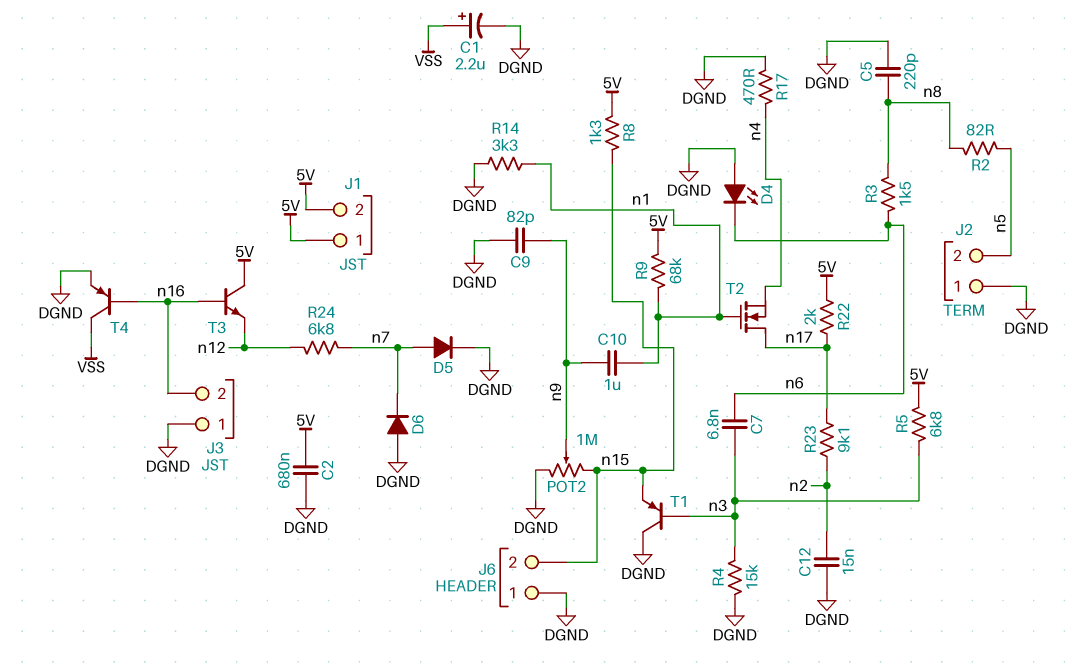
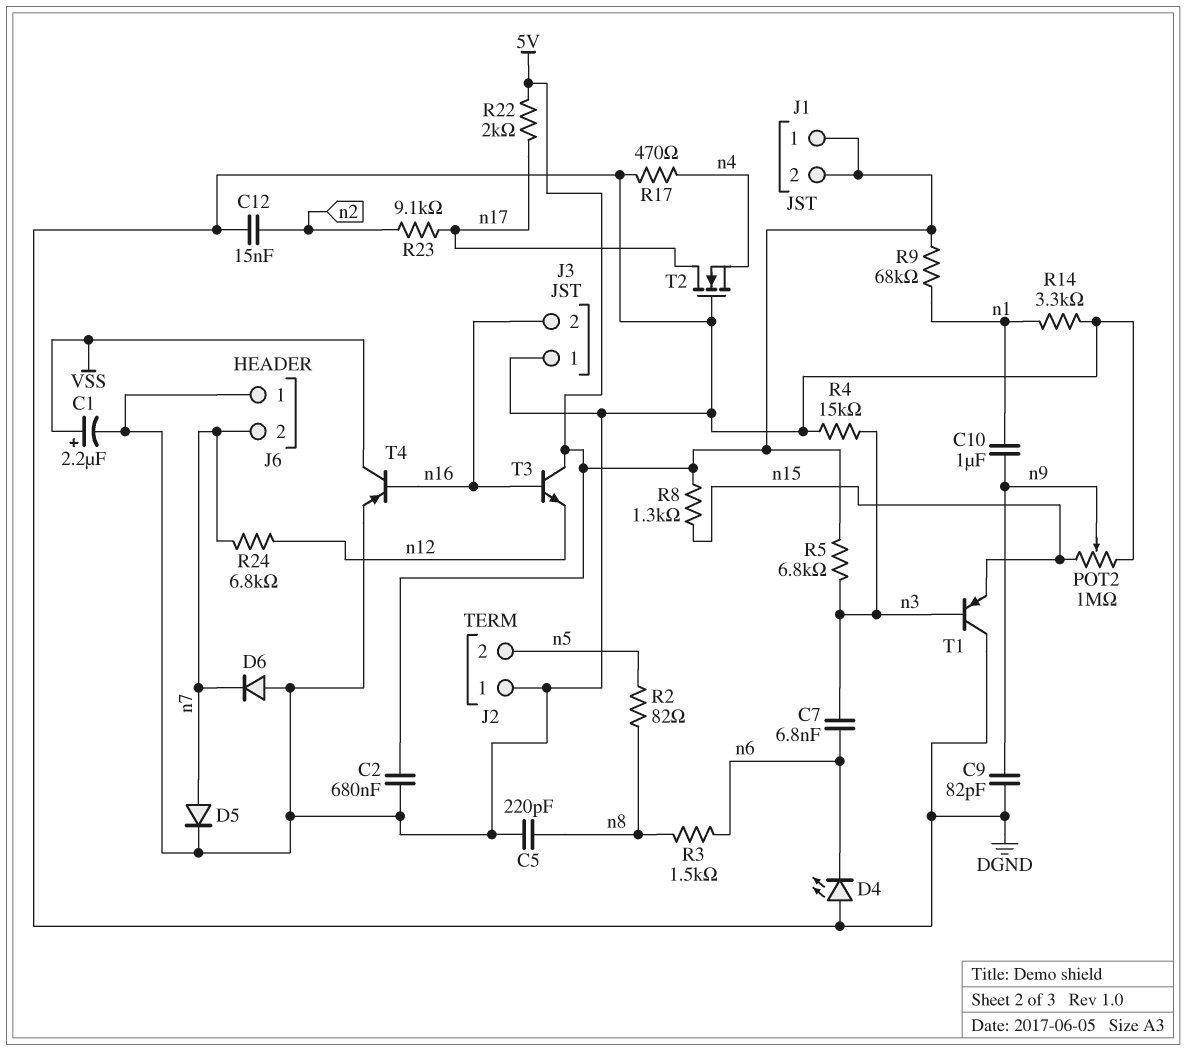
J6 pin 2: n15 -> n7
T2: NMOS (G n1, D n17, S n4) -> NMOS (G DGND, D n17, S n4)

